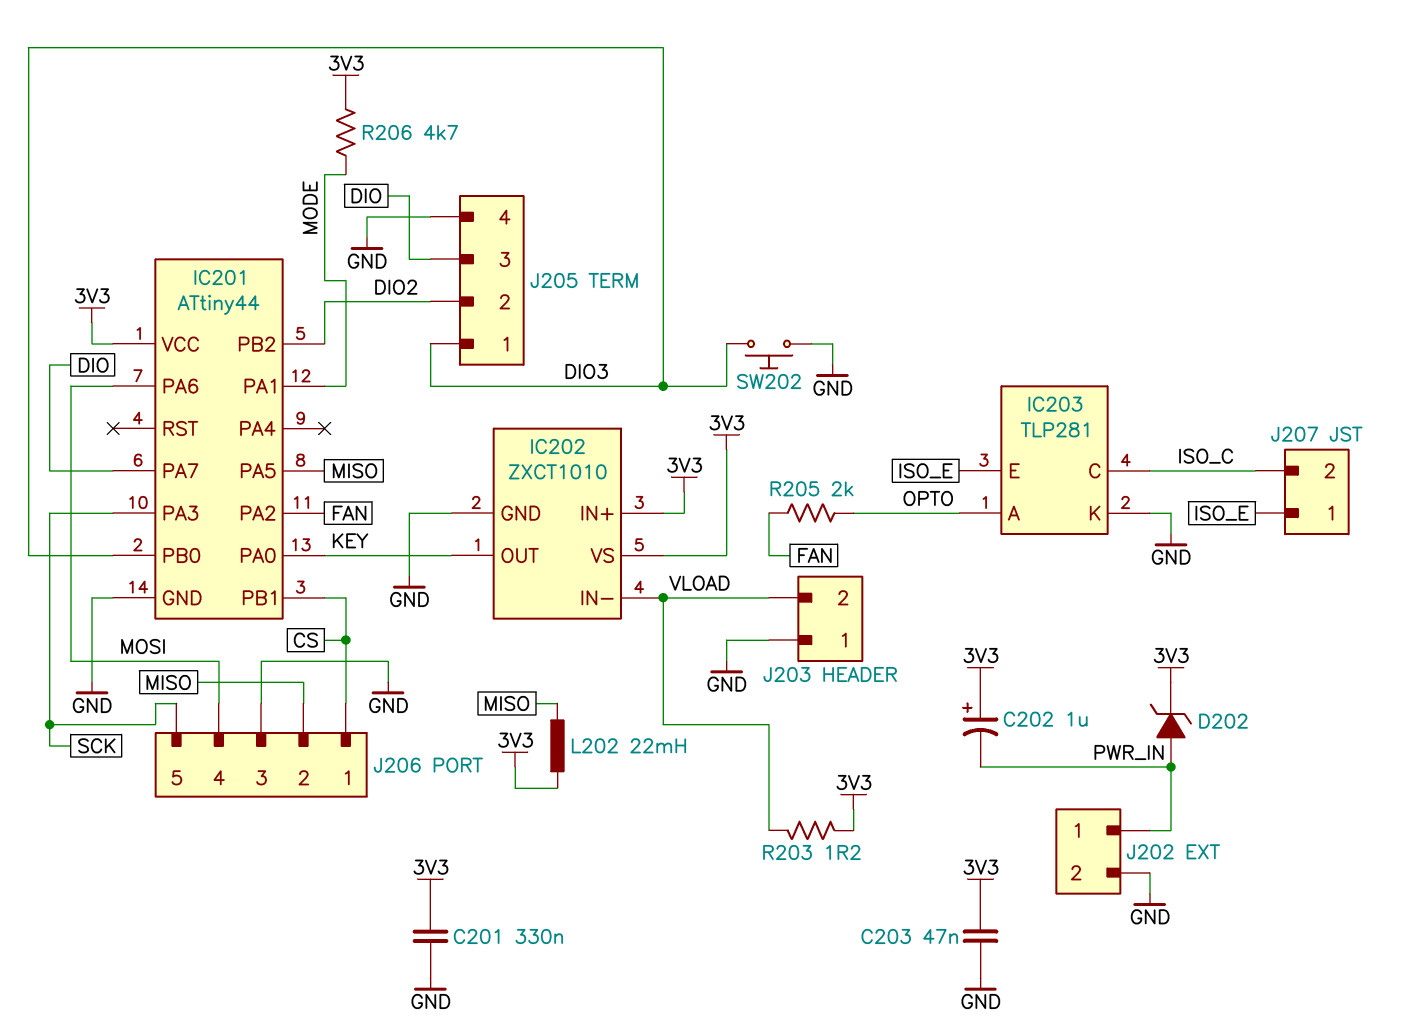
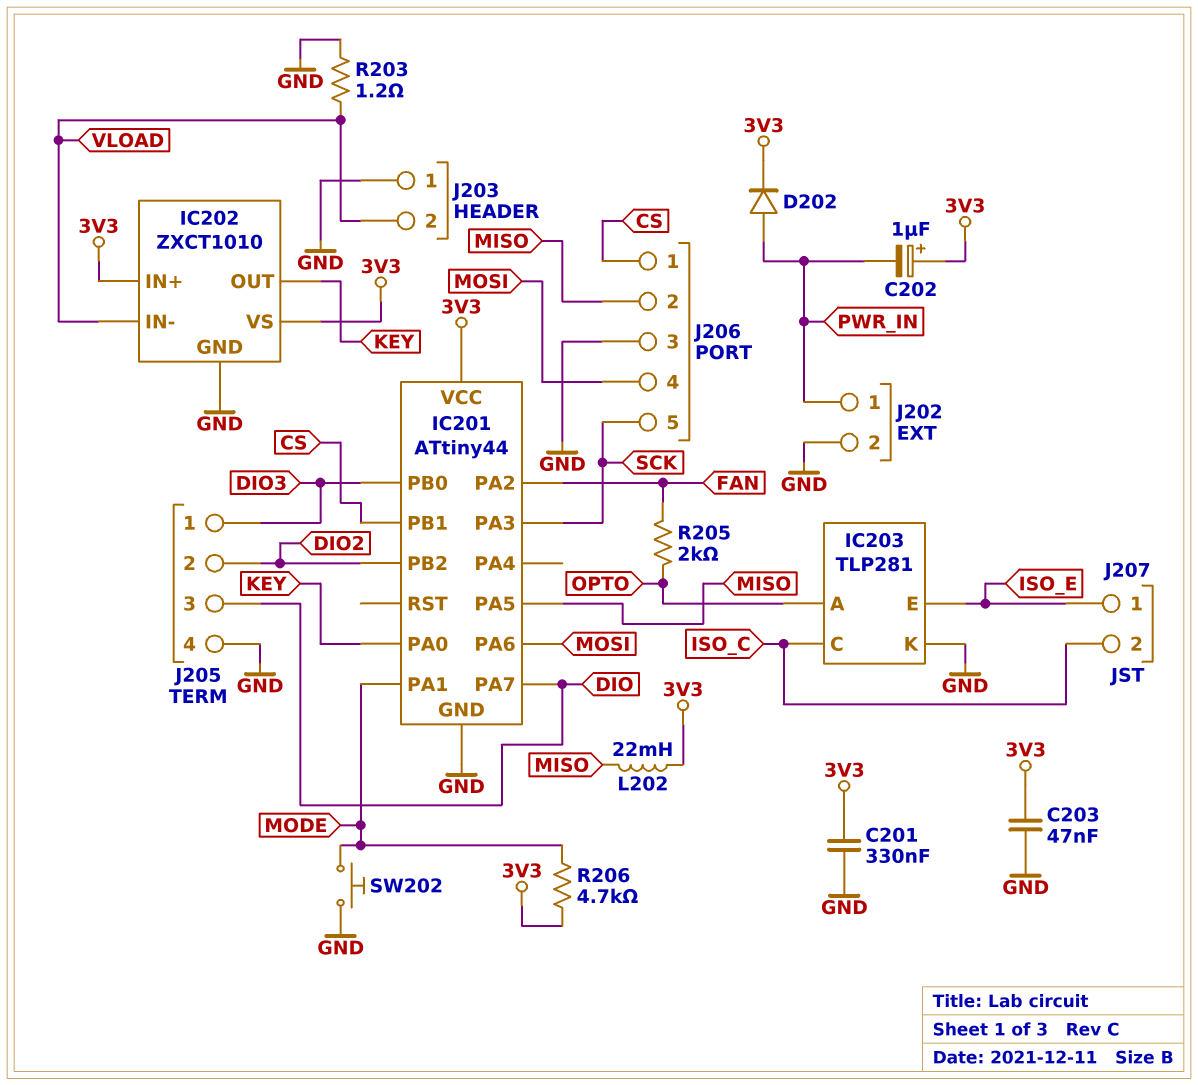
D202: zener (A PWR_IN, K 3V3) -> diode (A PWR_IN, K 3V3)
R203: 1.2 (3V3, VLOAD) -> 1.2 (GND, VLOAD)
SW202: button (DIO3, GND) -> button (GND, MODE)

